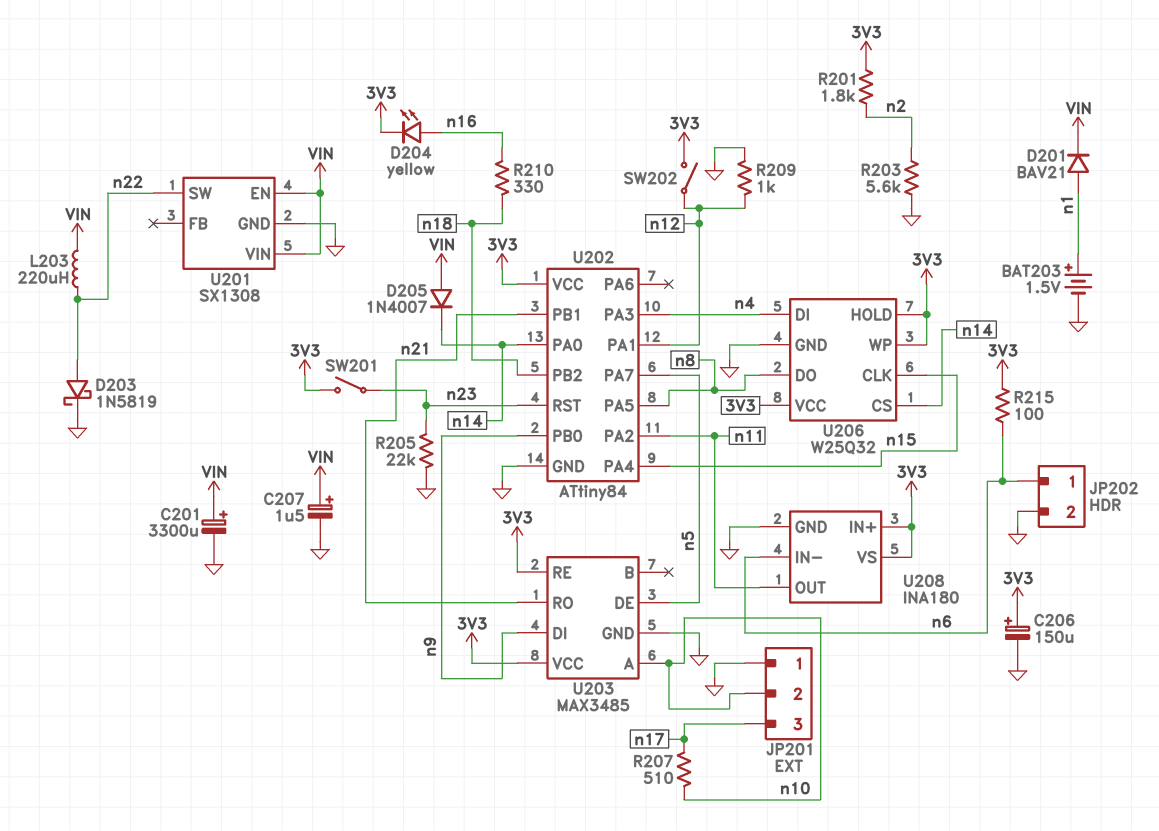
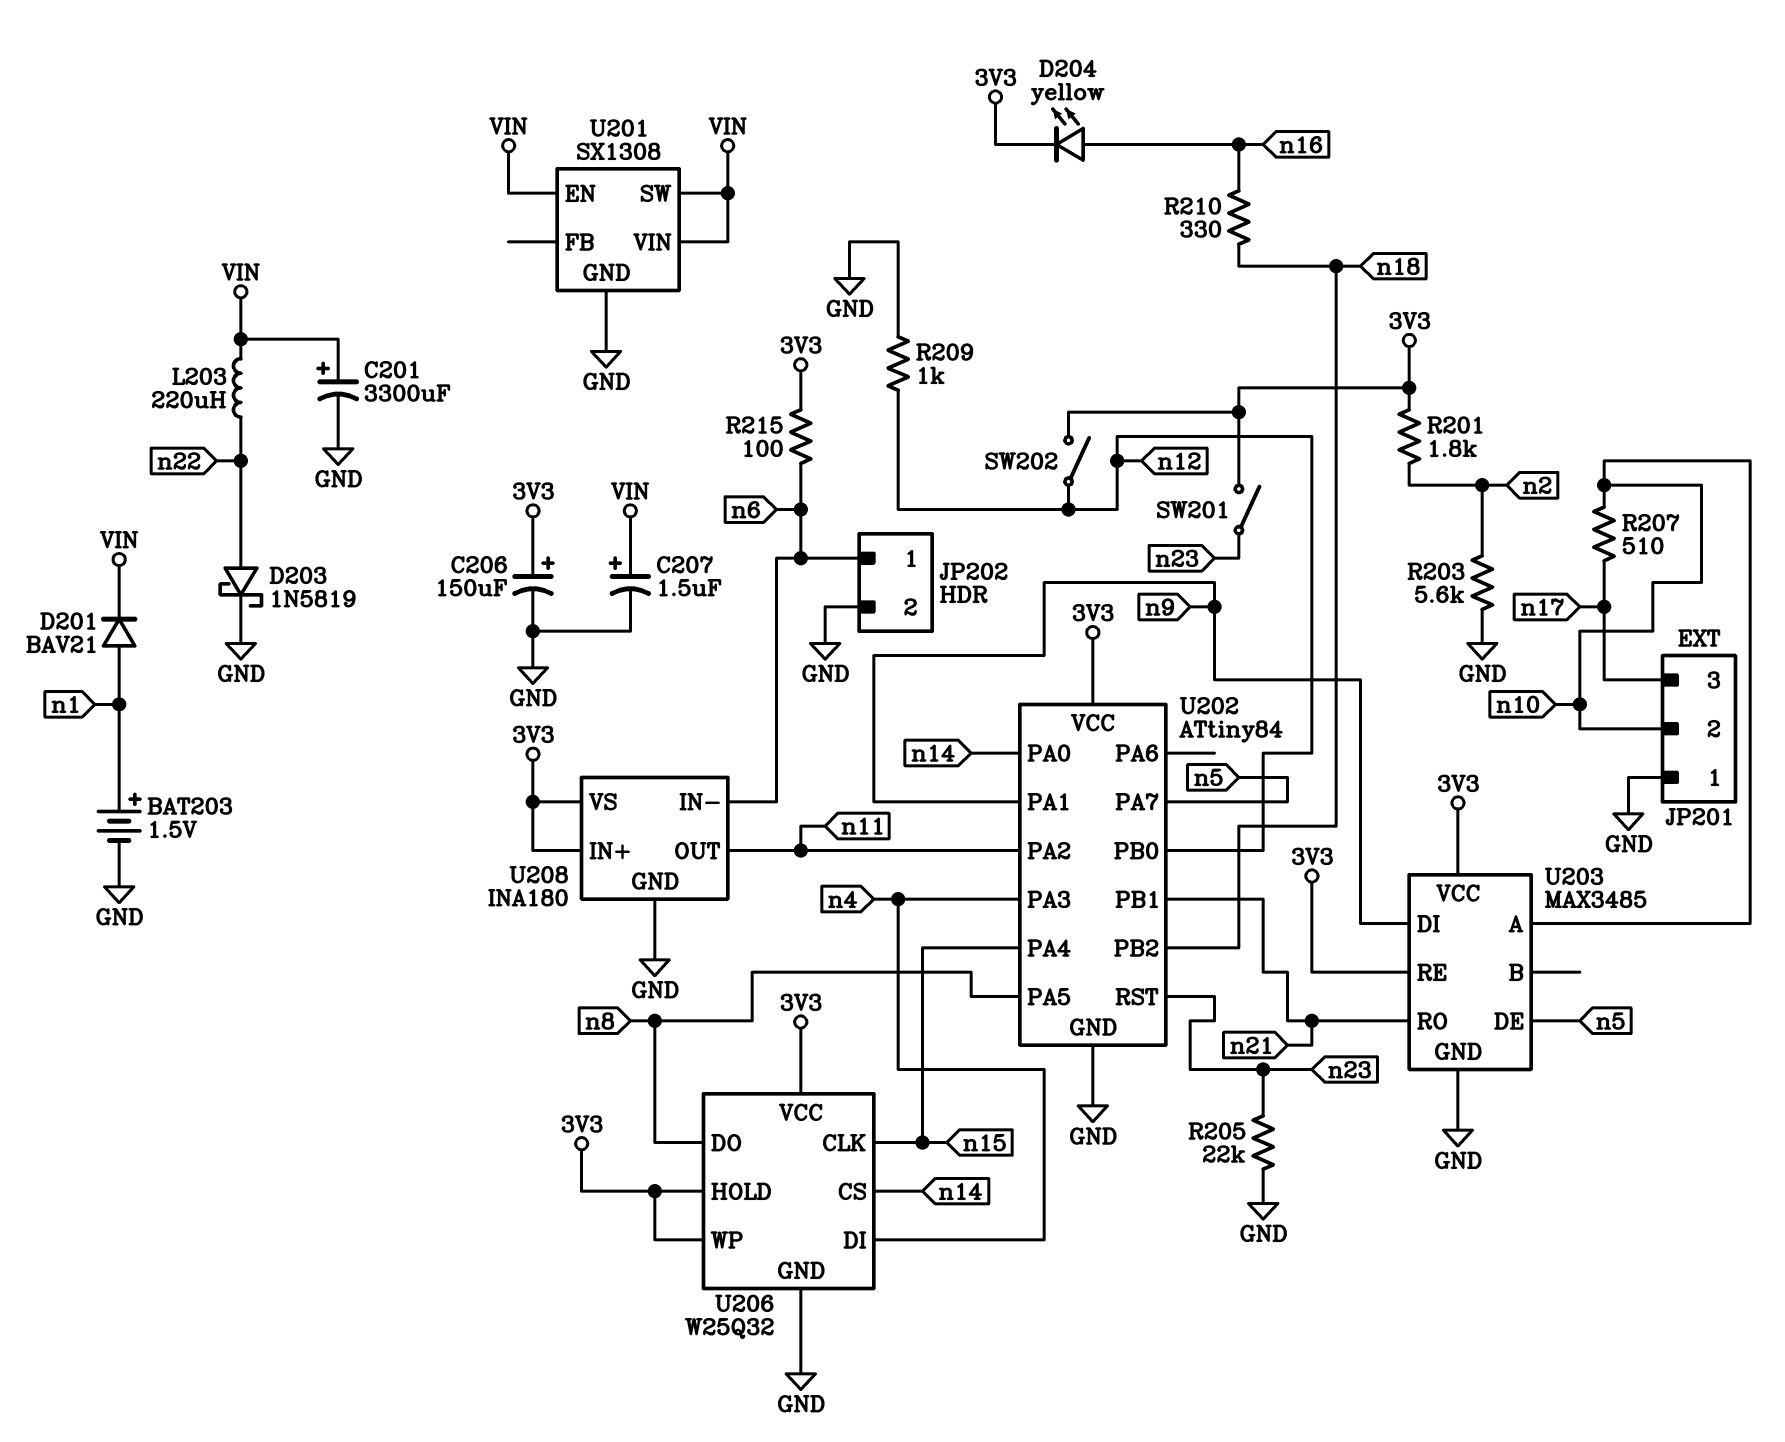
D205: diode 1N4007 (A VIN, K n14) -> none
U201 pin SW: n22 -> VIN
U202 pin PA1: n12 -> n9
U202 pin PB0: n9 -> n12

